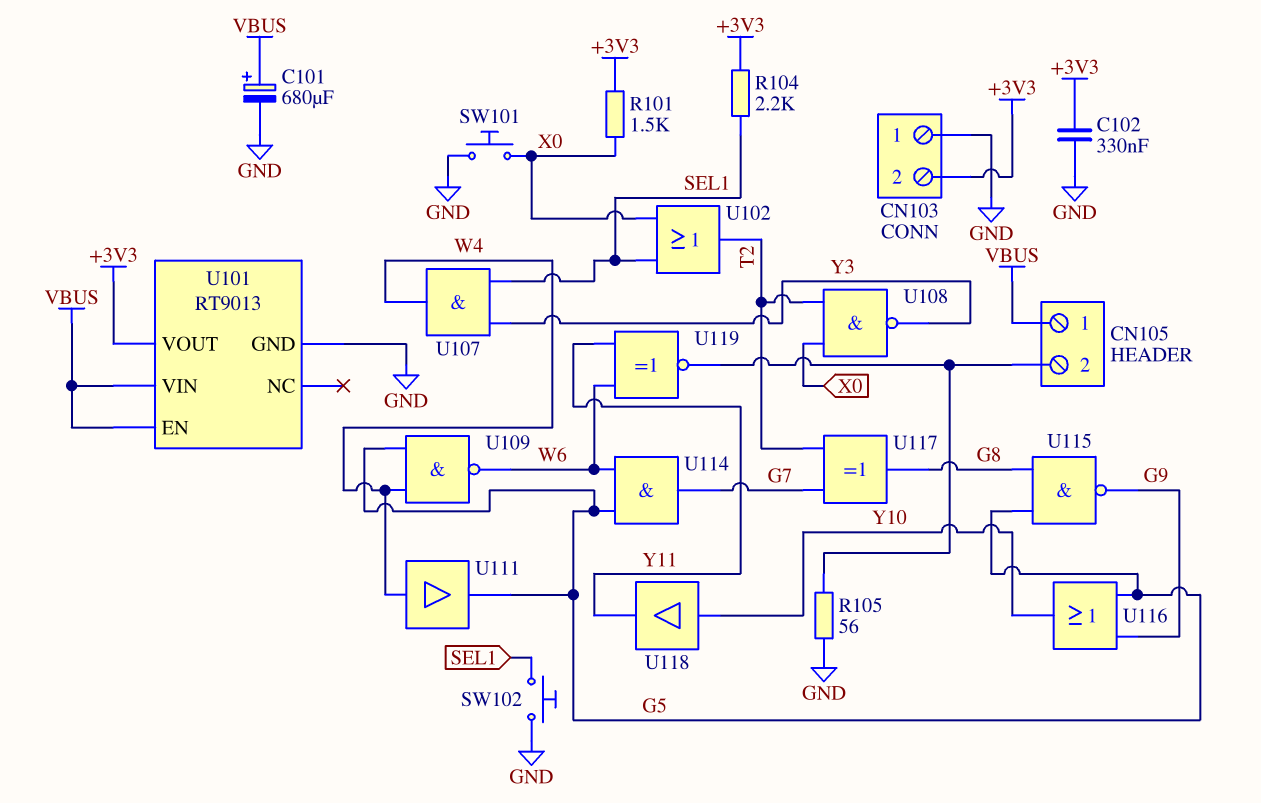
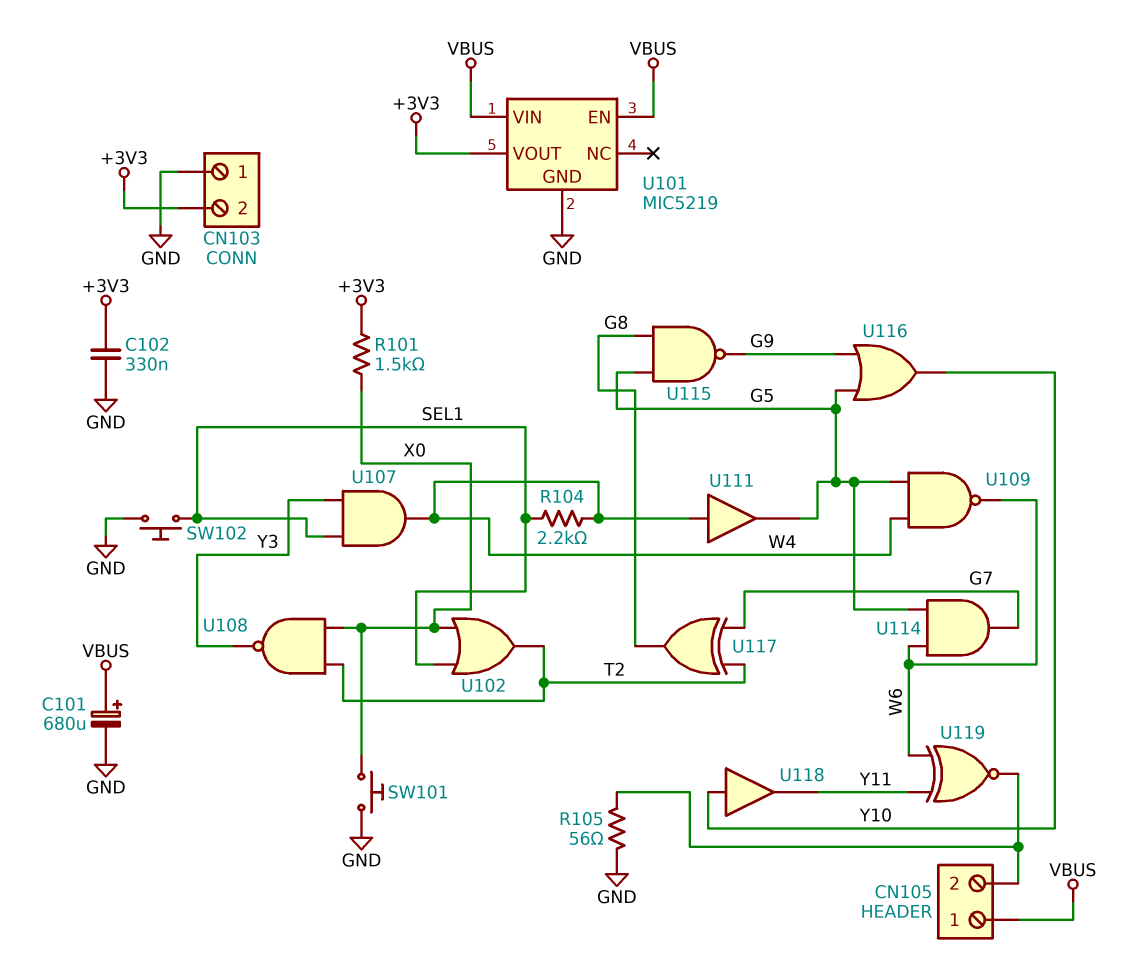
R104: 2.2k (+3V3, SEL1) -> 2.2k (SEL1, W4)
U101: RT9013 -> MIC5219

